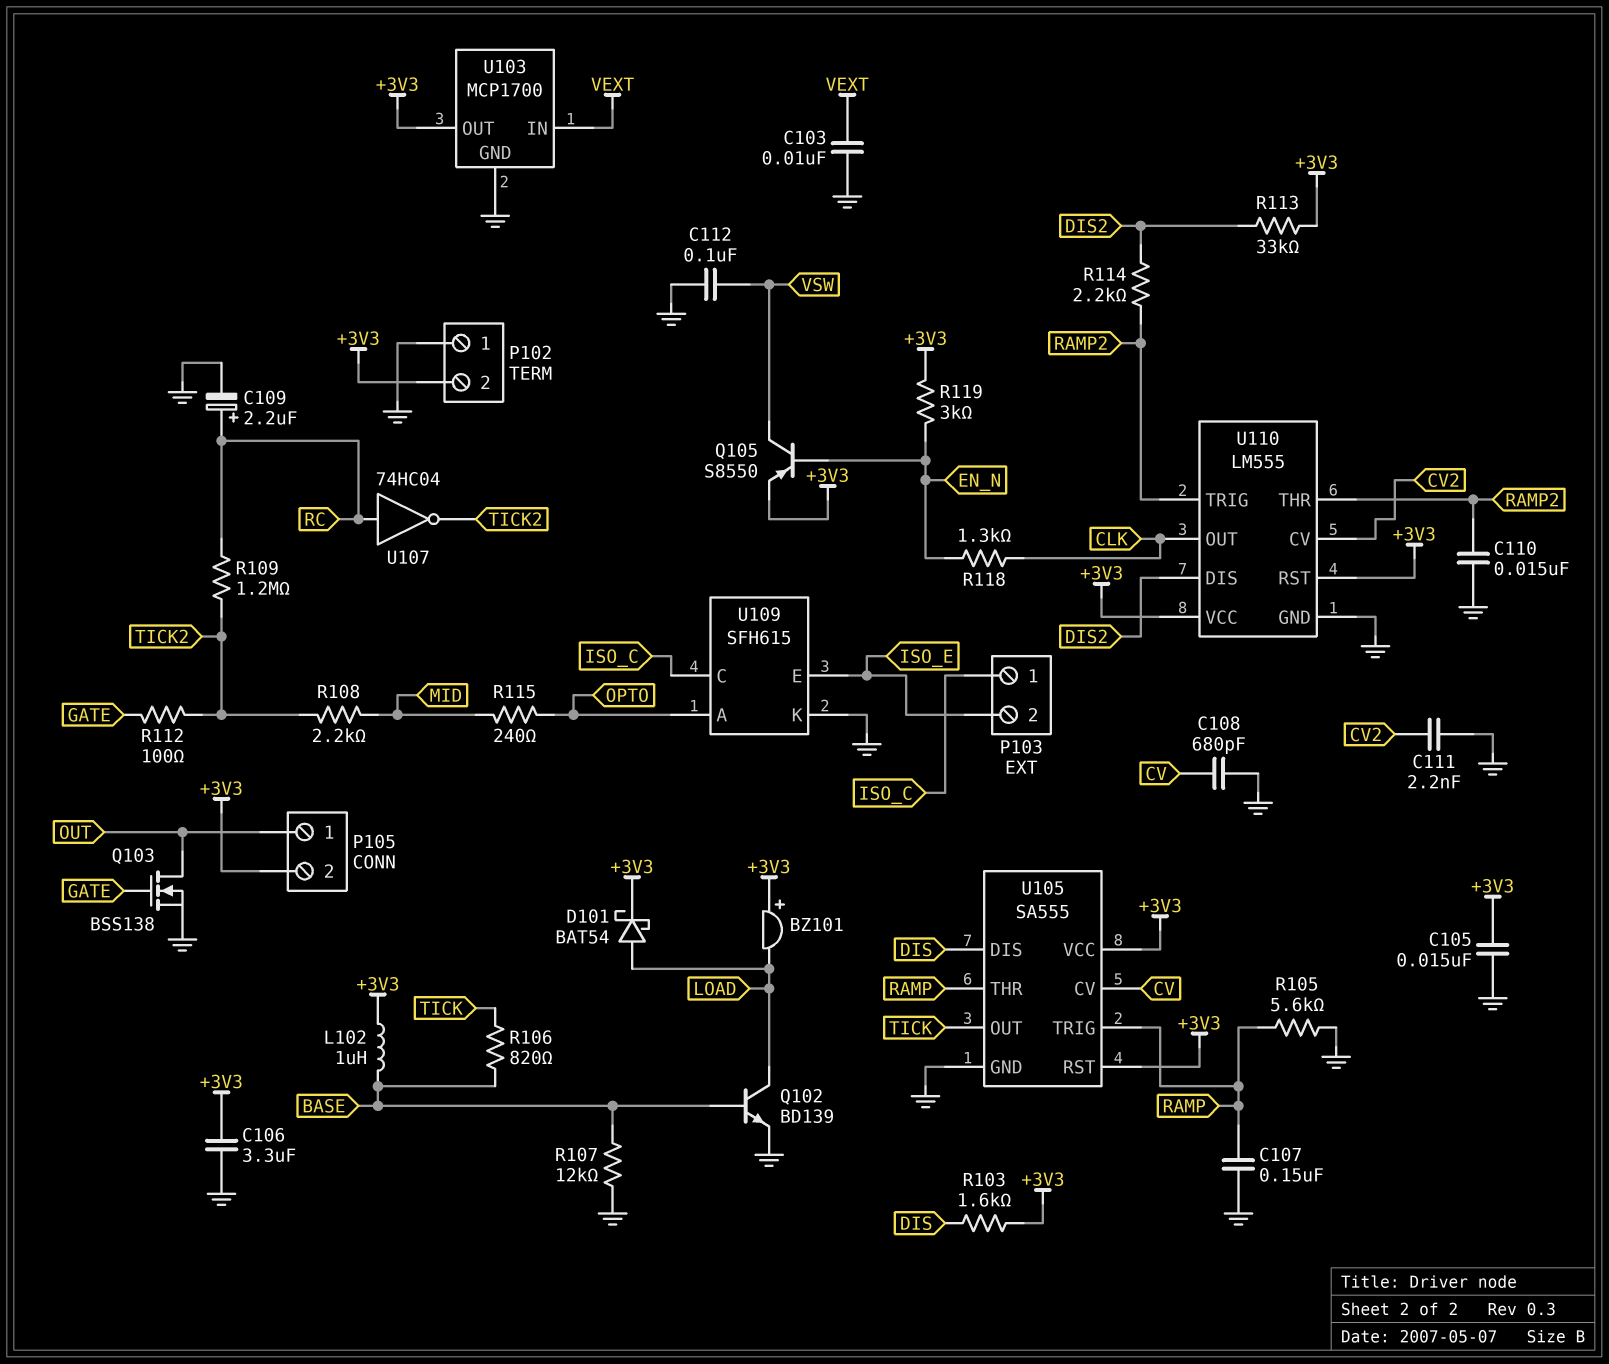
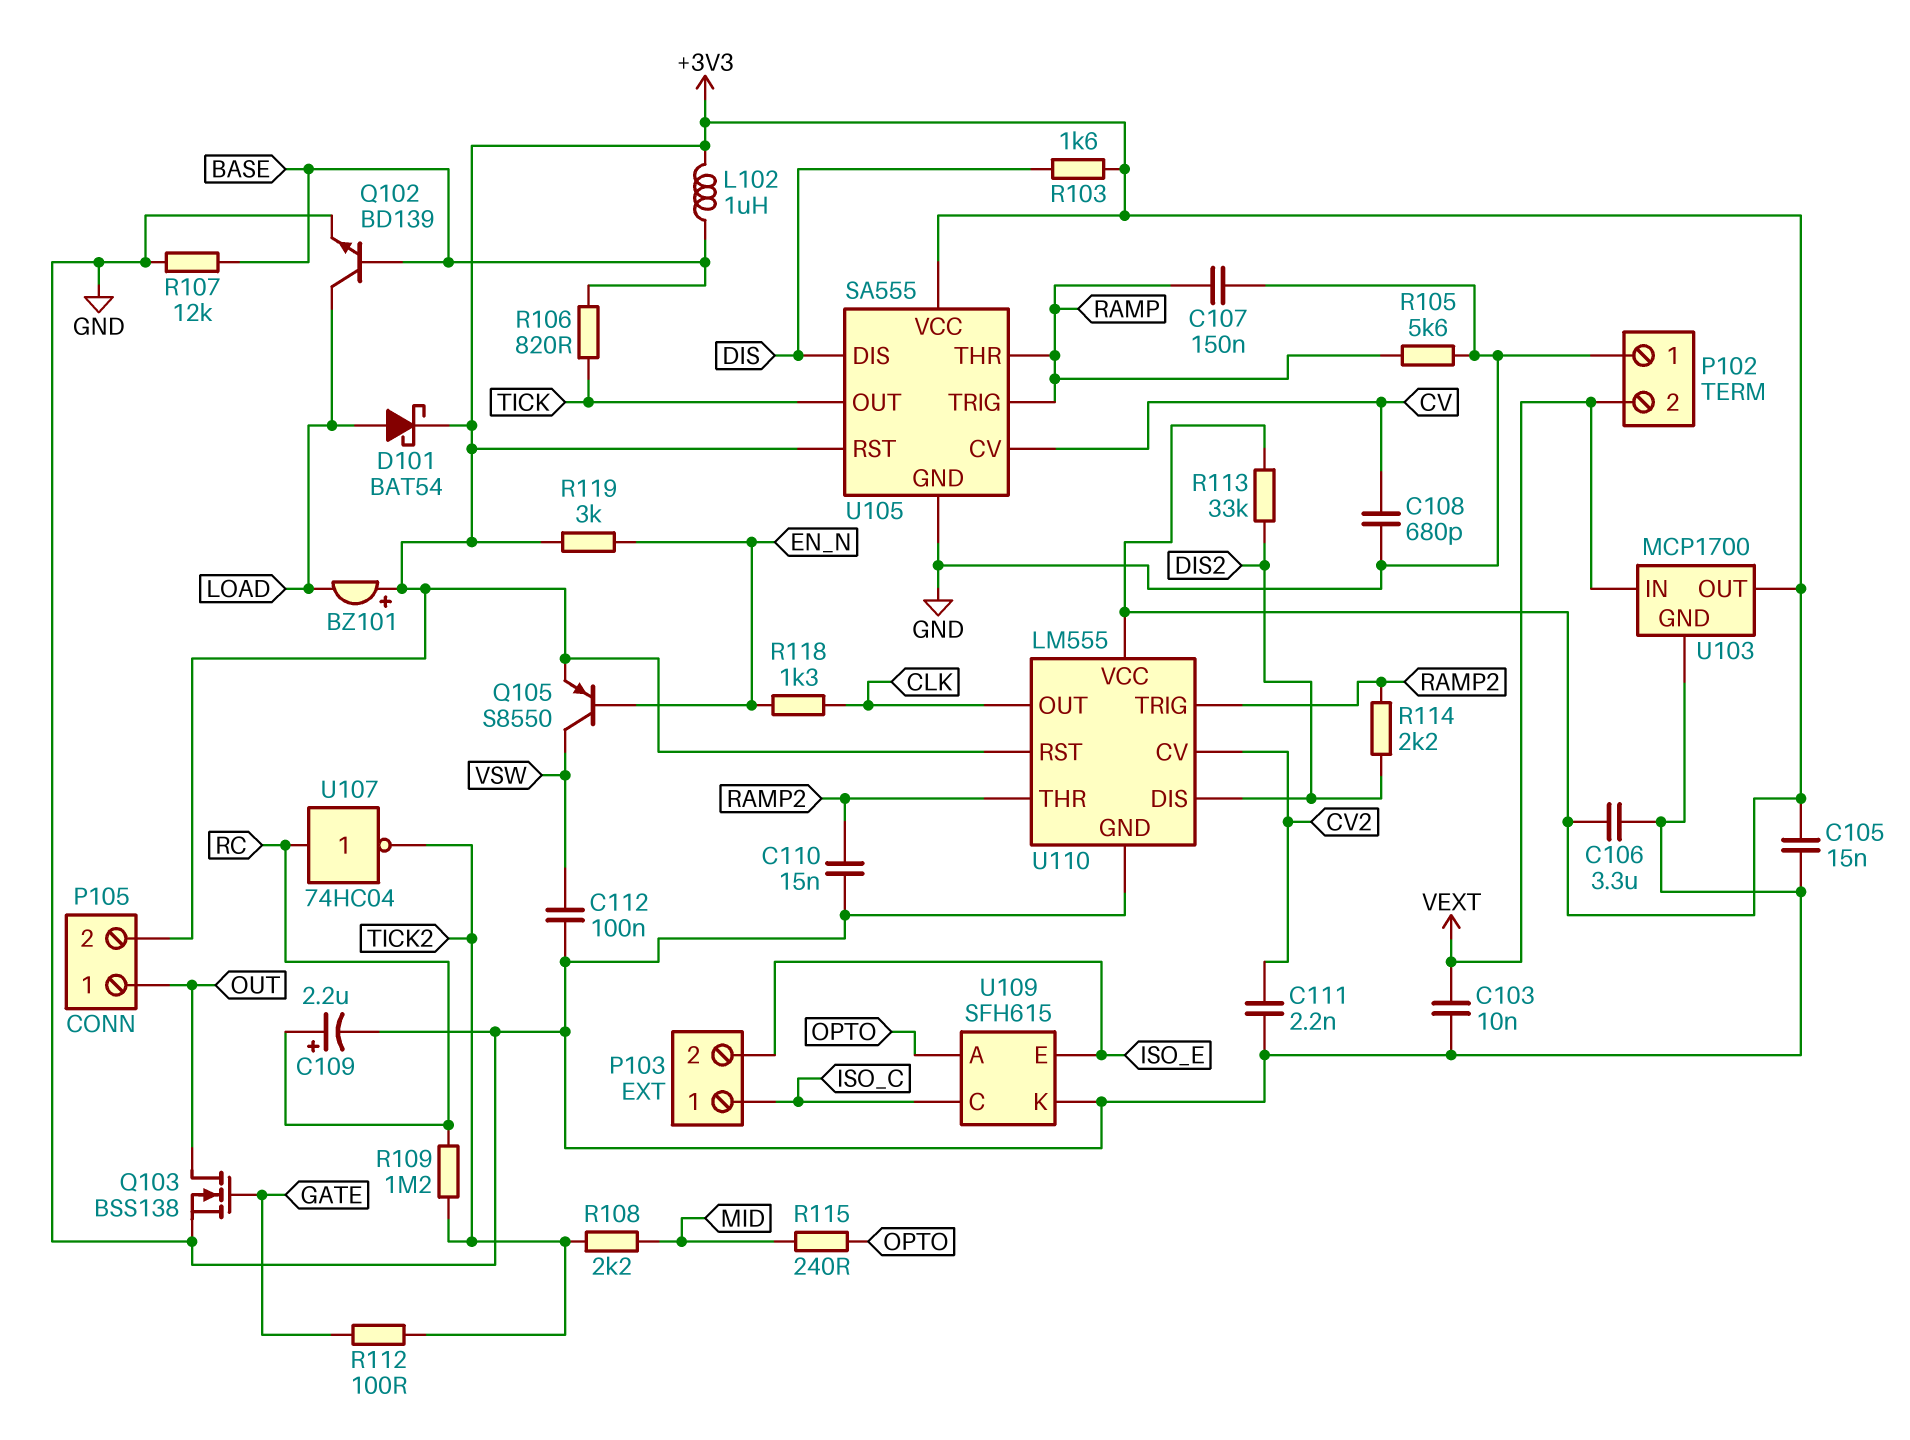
P102 pin 2: +3V3 -> VEXT

